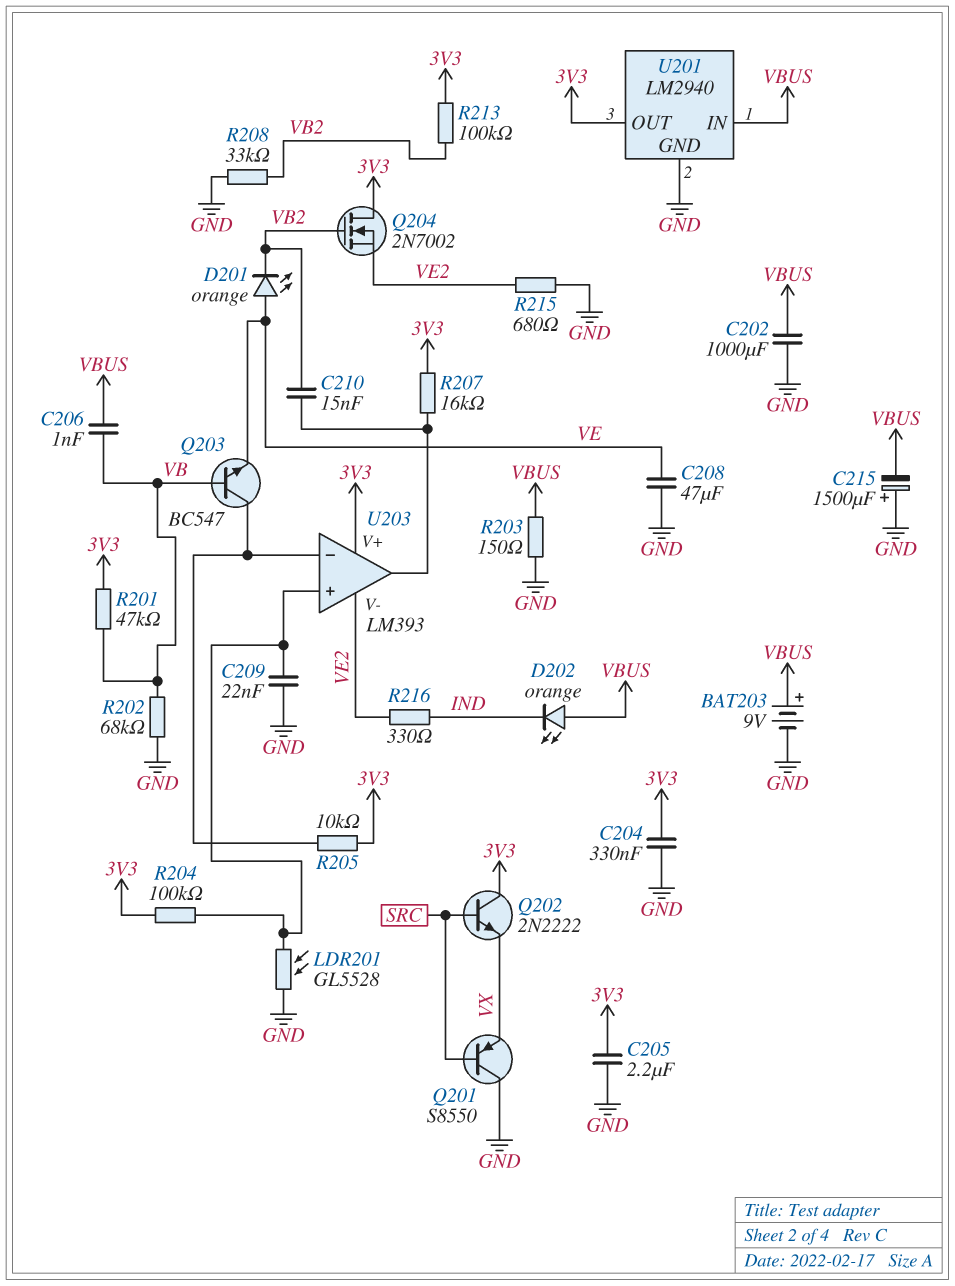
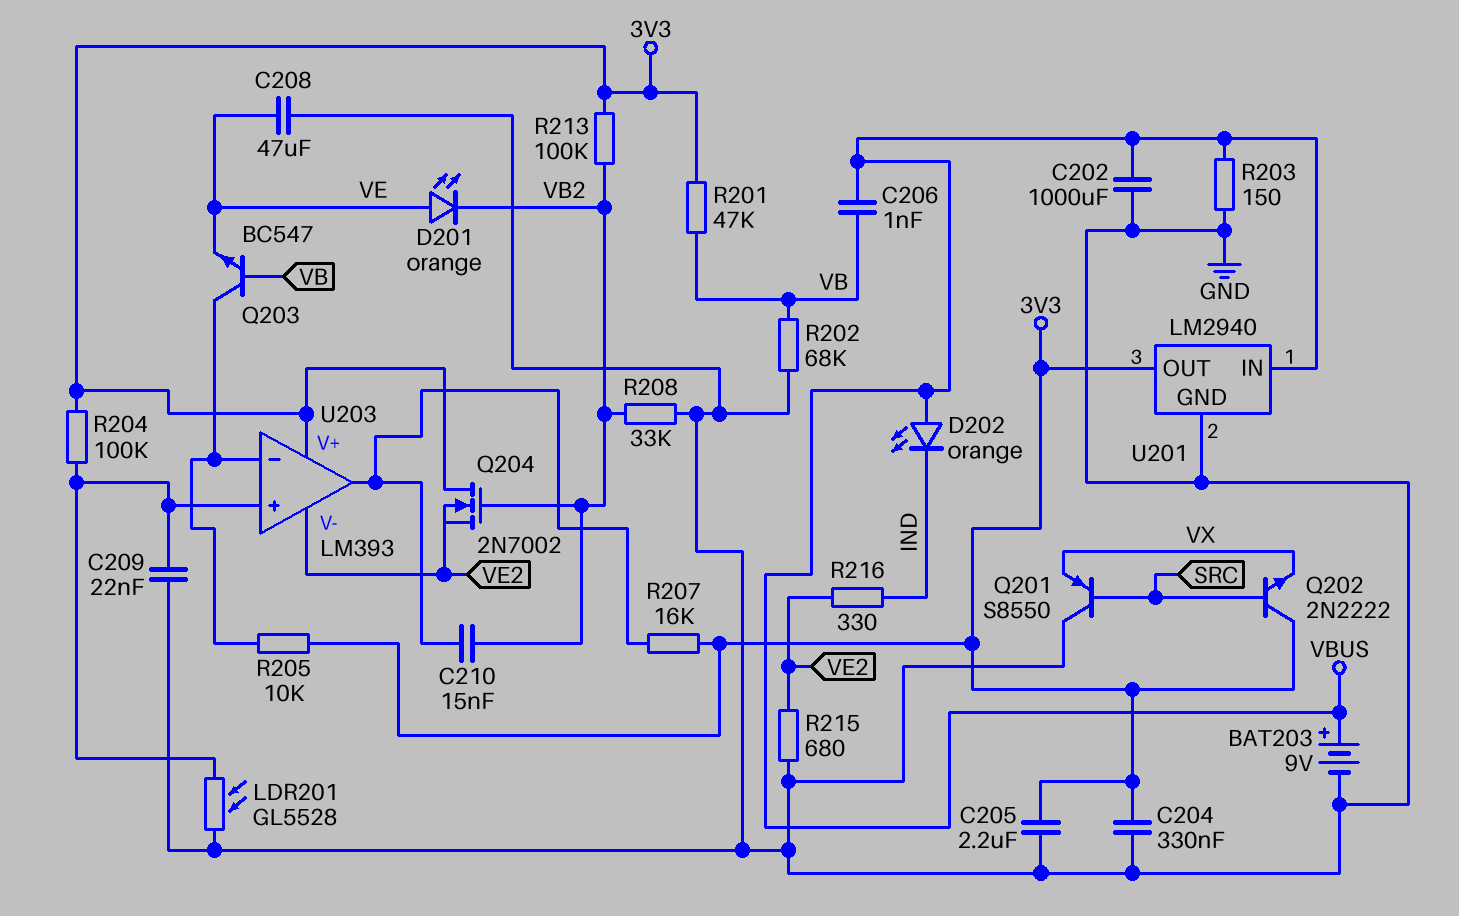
C215: 1500uF (plus GND, minus VBUS) -> none

